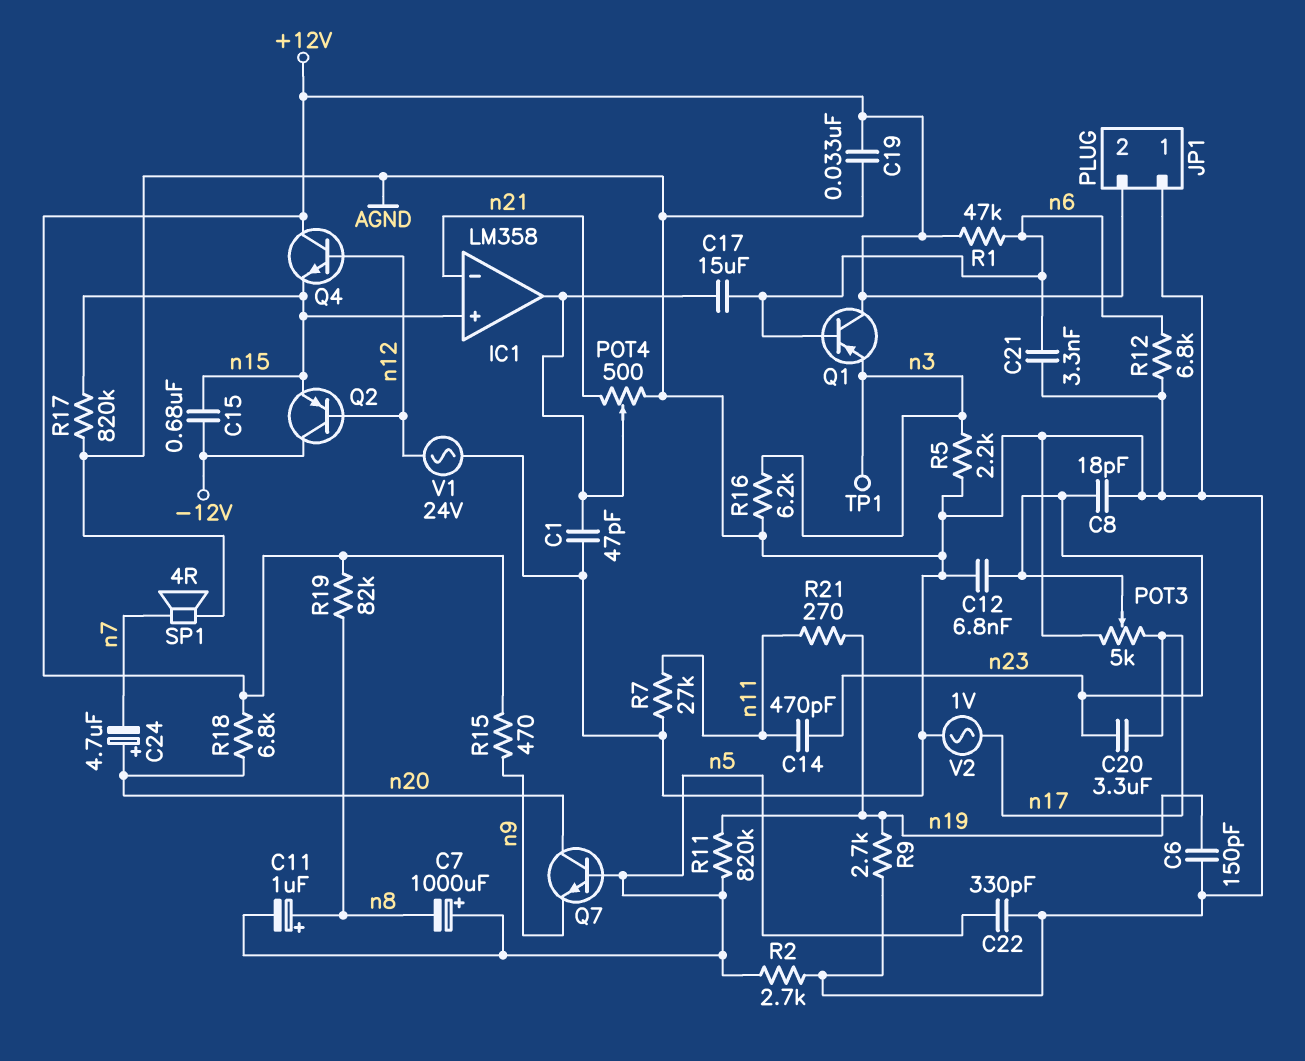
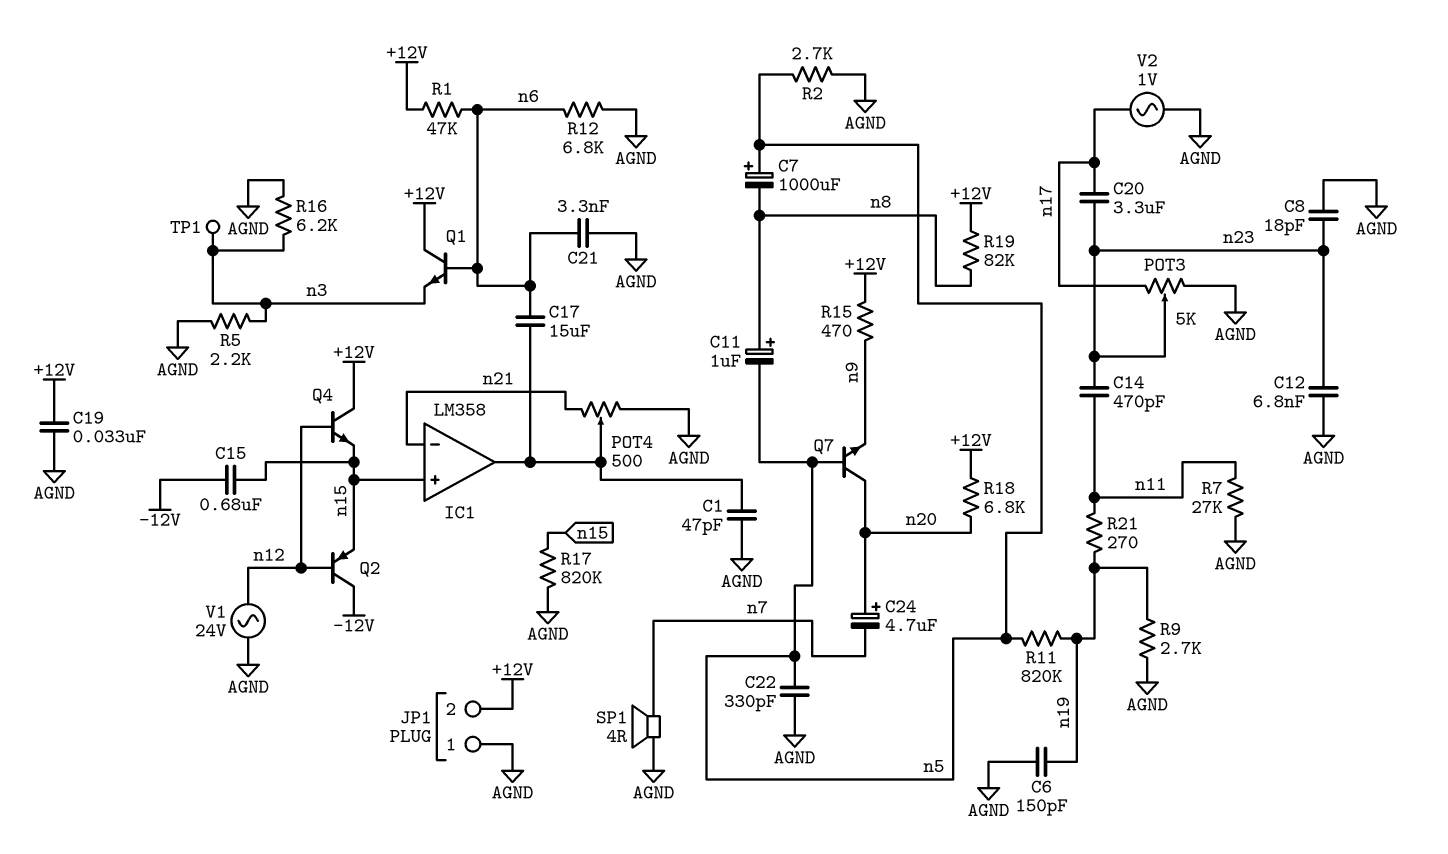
Q1: PNP (B n6, C +12V, E n3) -> NPN (B n6, C +12V, E n3)

